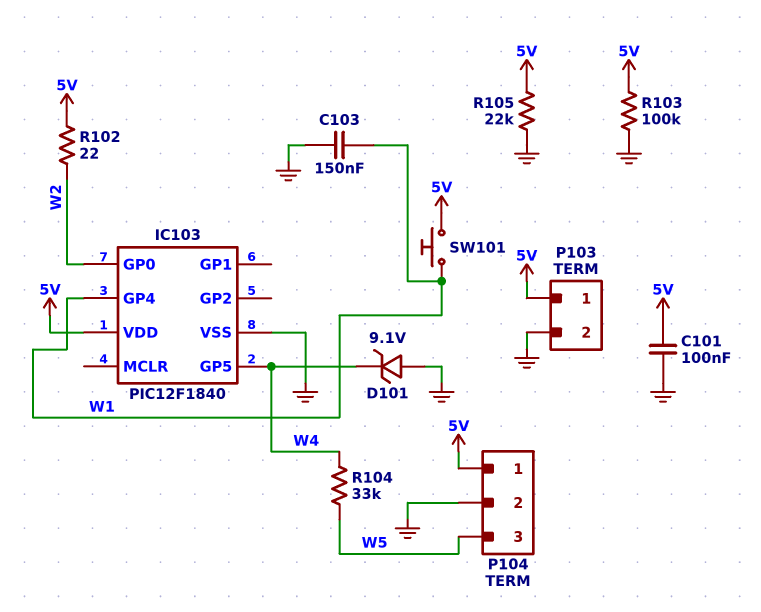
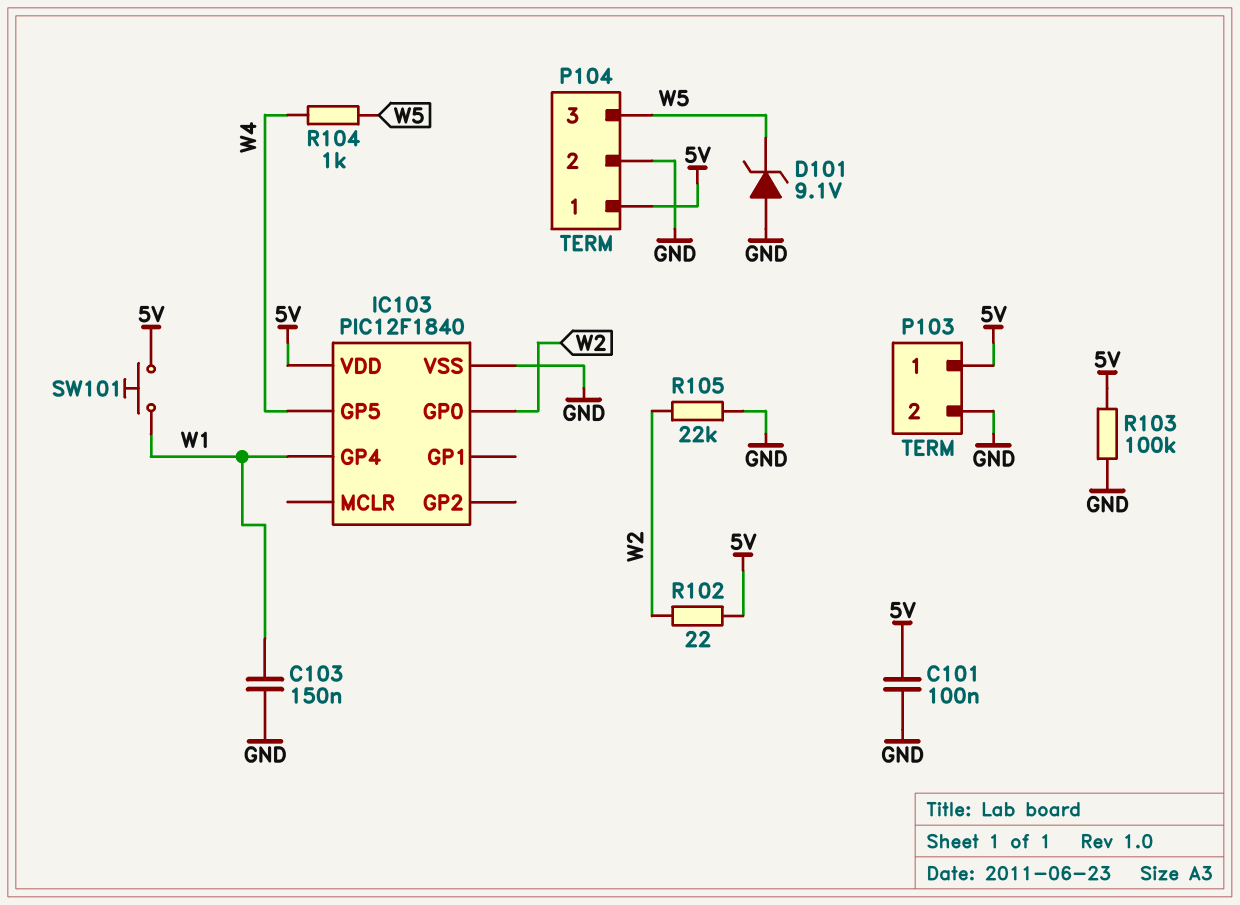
D101: zener 9.1V (A GND, K W4) -> zener 9.1V (A GND, K W5)
R104: 33k (W4, W5) -> 1k (W4, W5)
R105: 22k (5V, GND) -> 22k (GND, W2)

